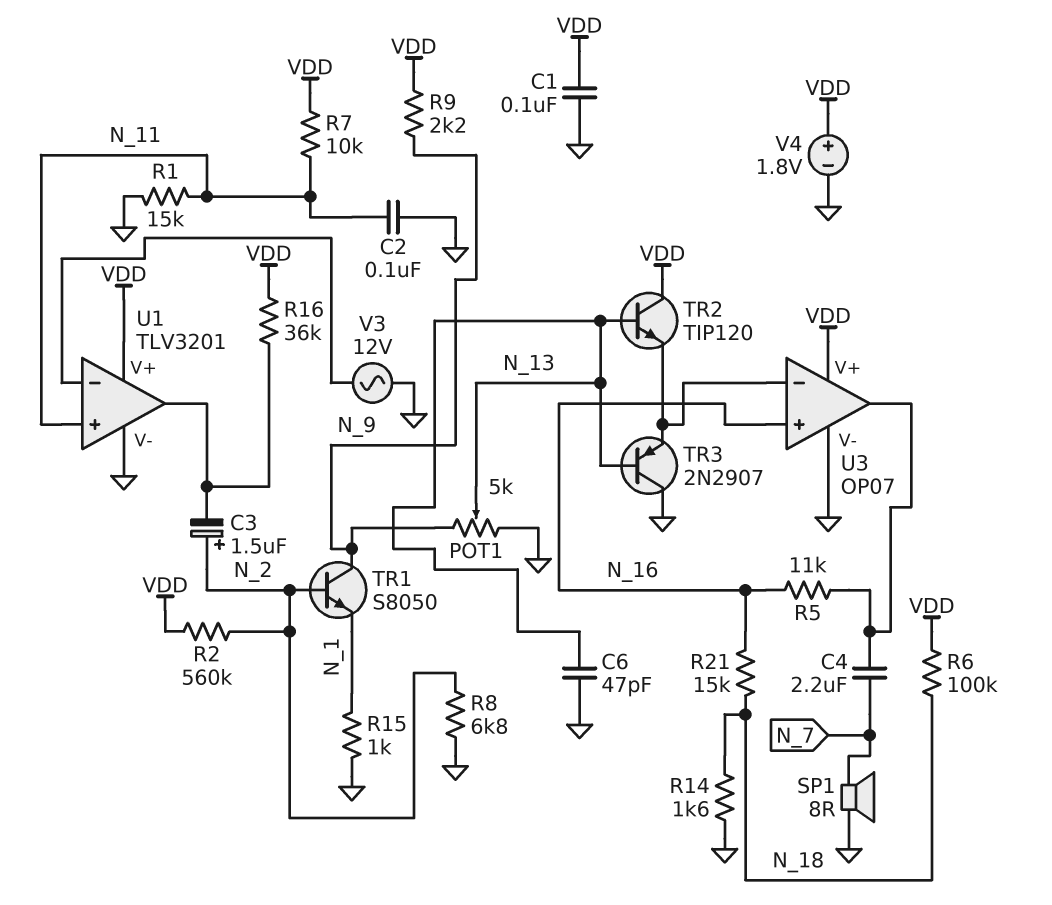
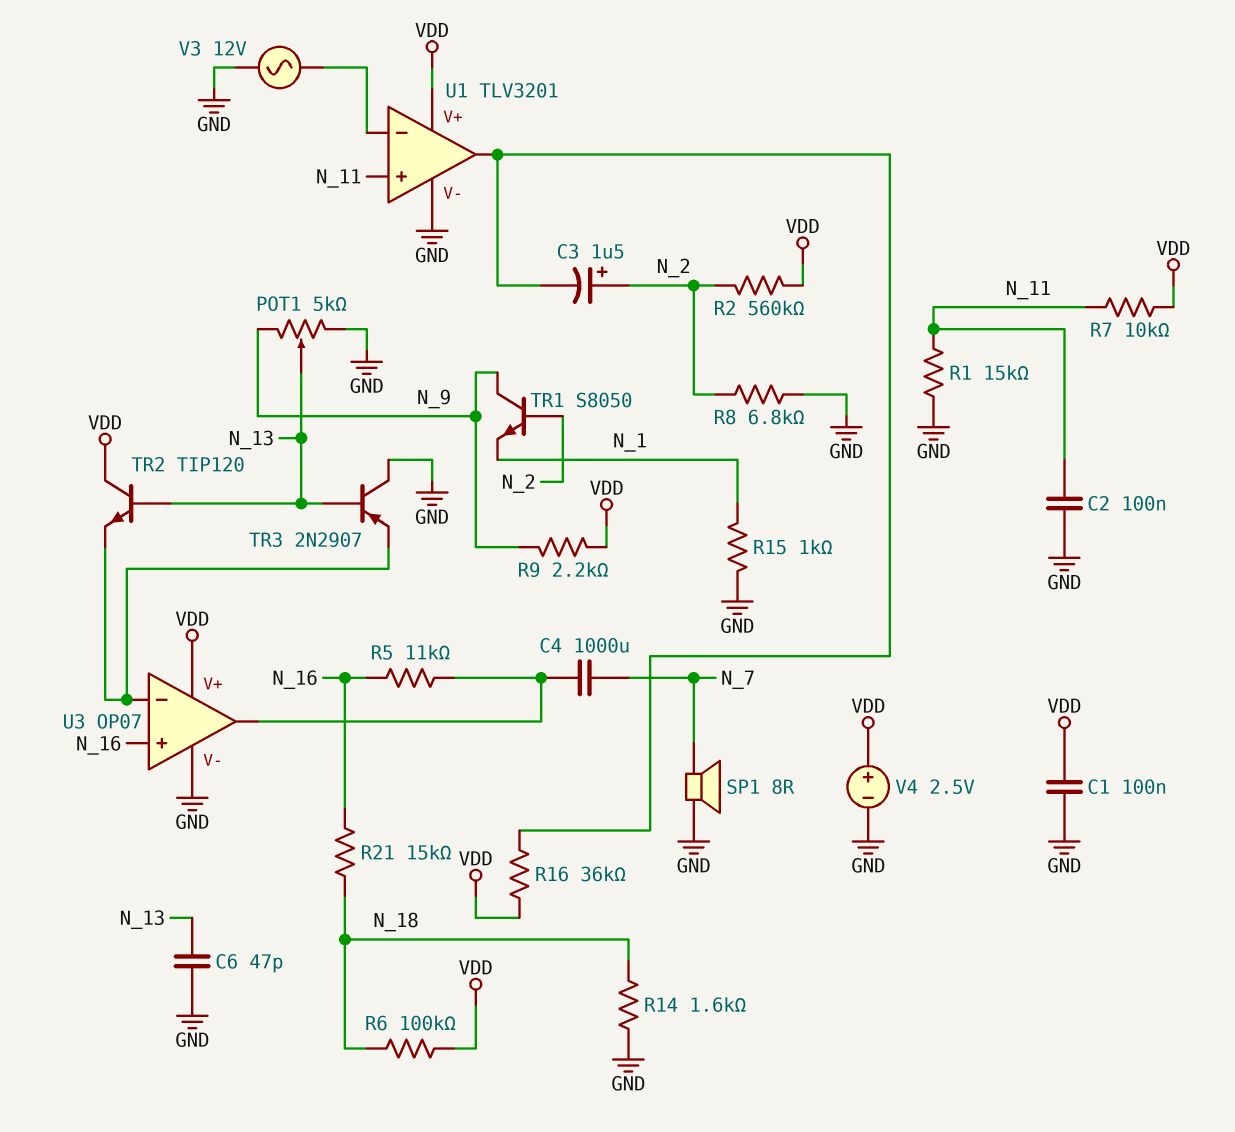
C4: 2.2uF (N_7, U3/out) -> 1000uF (N_7, U3/out)
V4: 1.8V (plus VDD, minus GND) -> 2.5V (plus VDD, minus GND)

